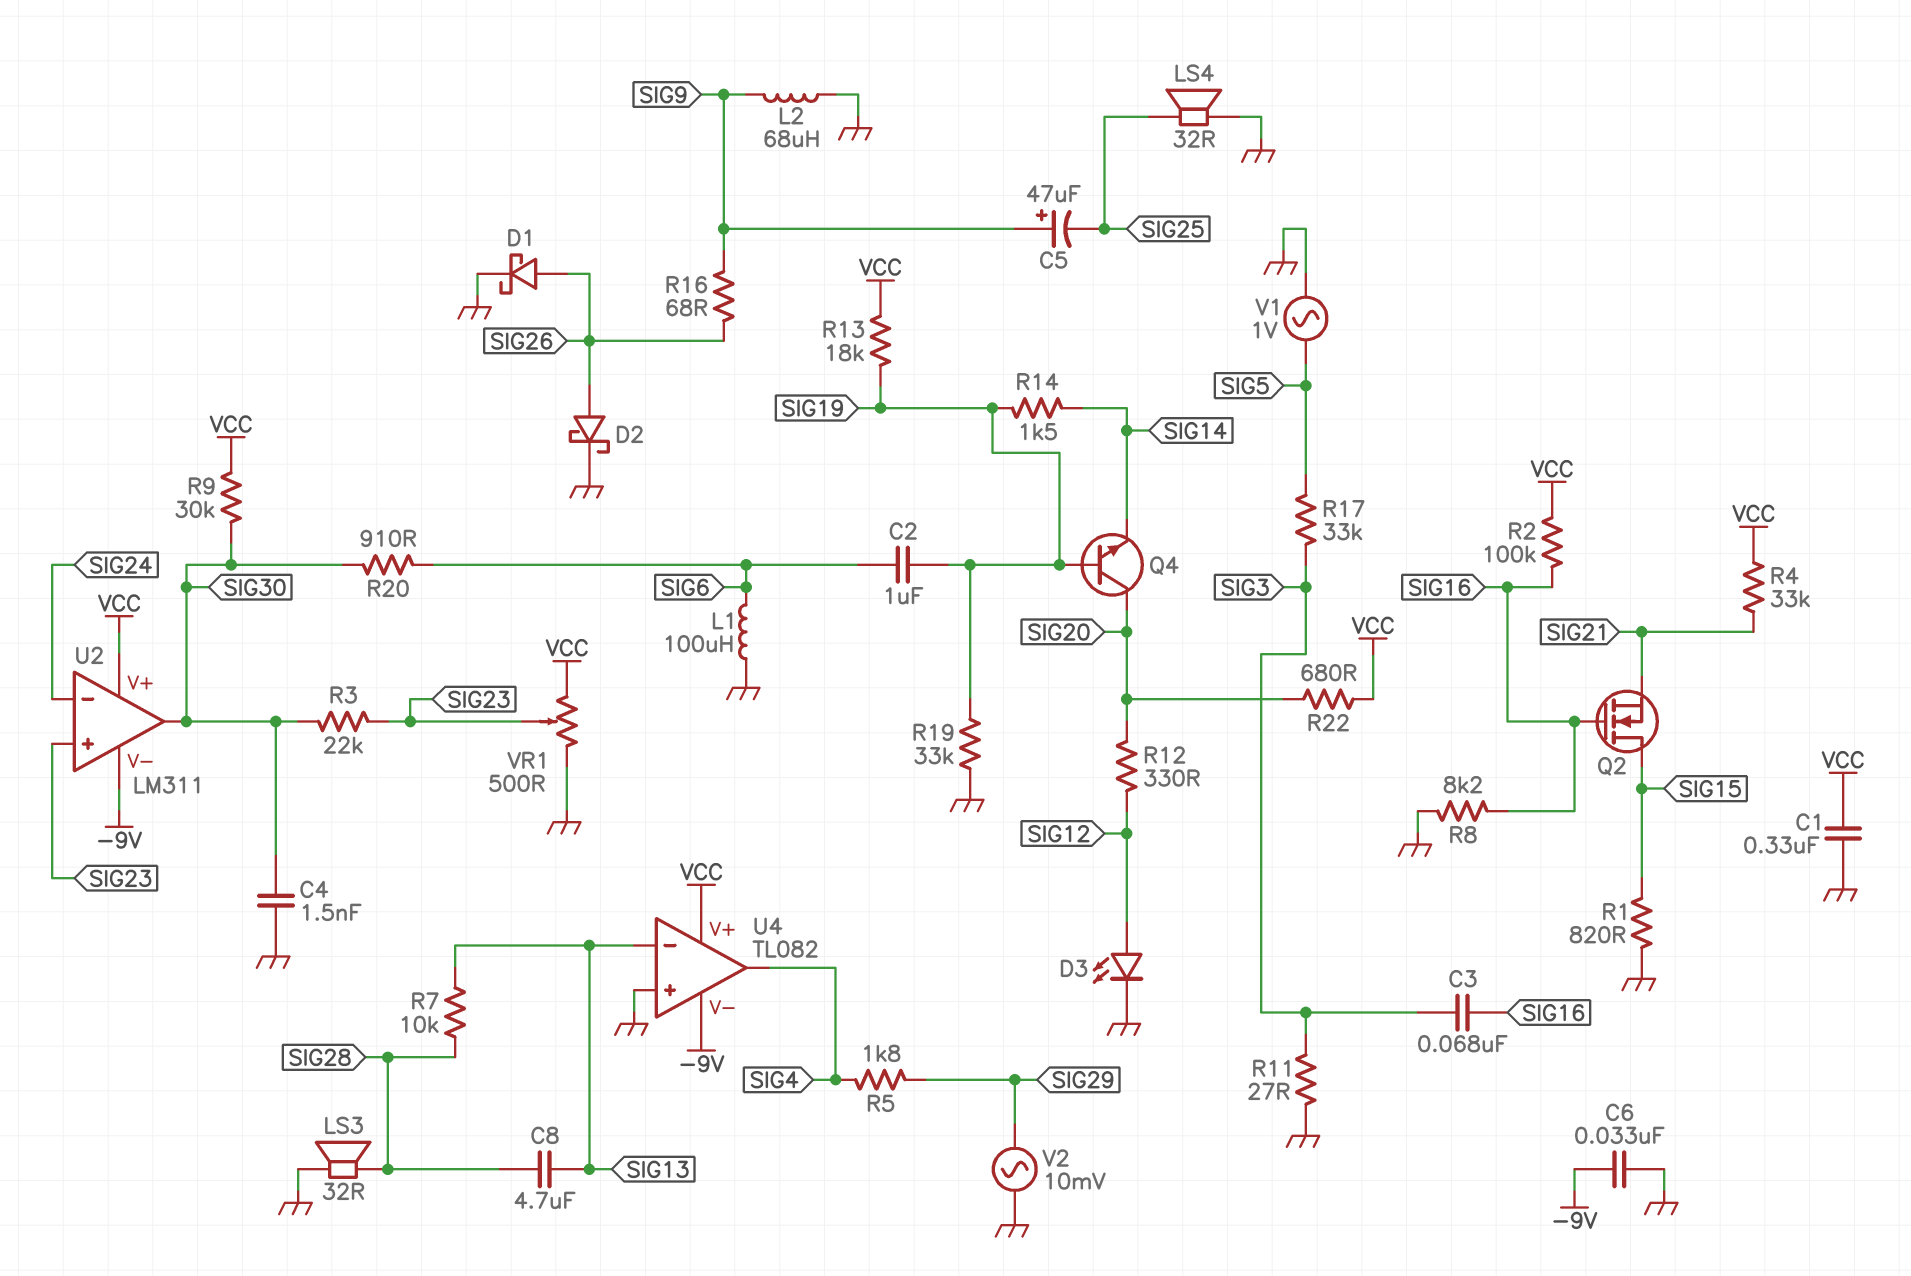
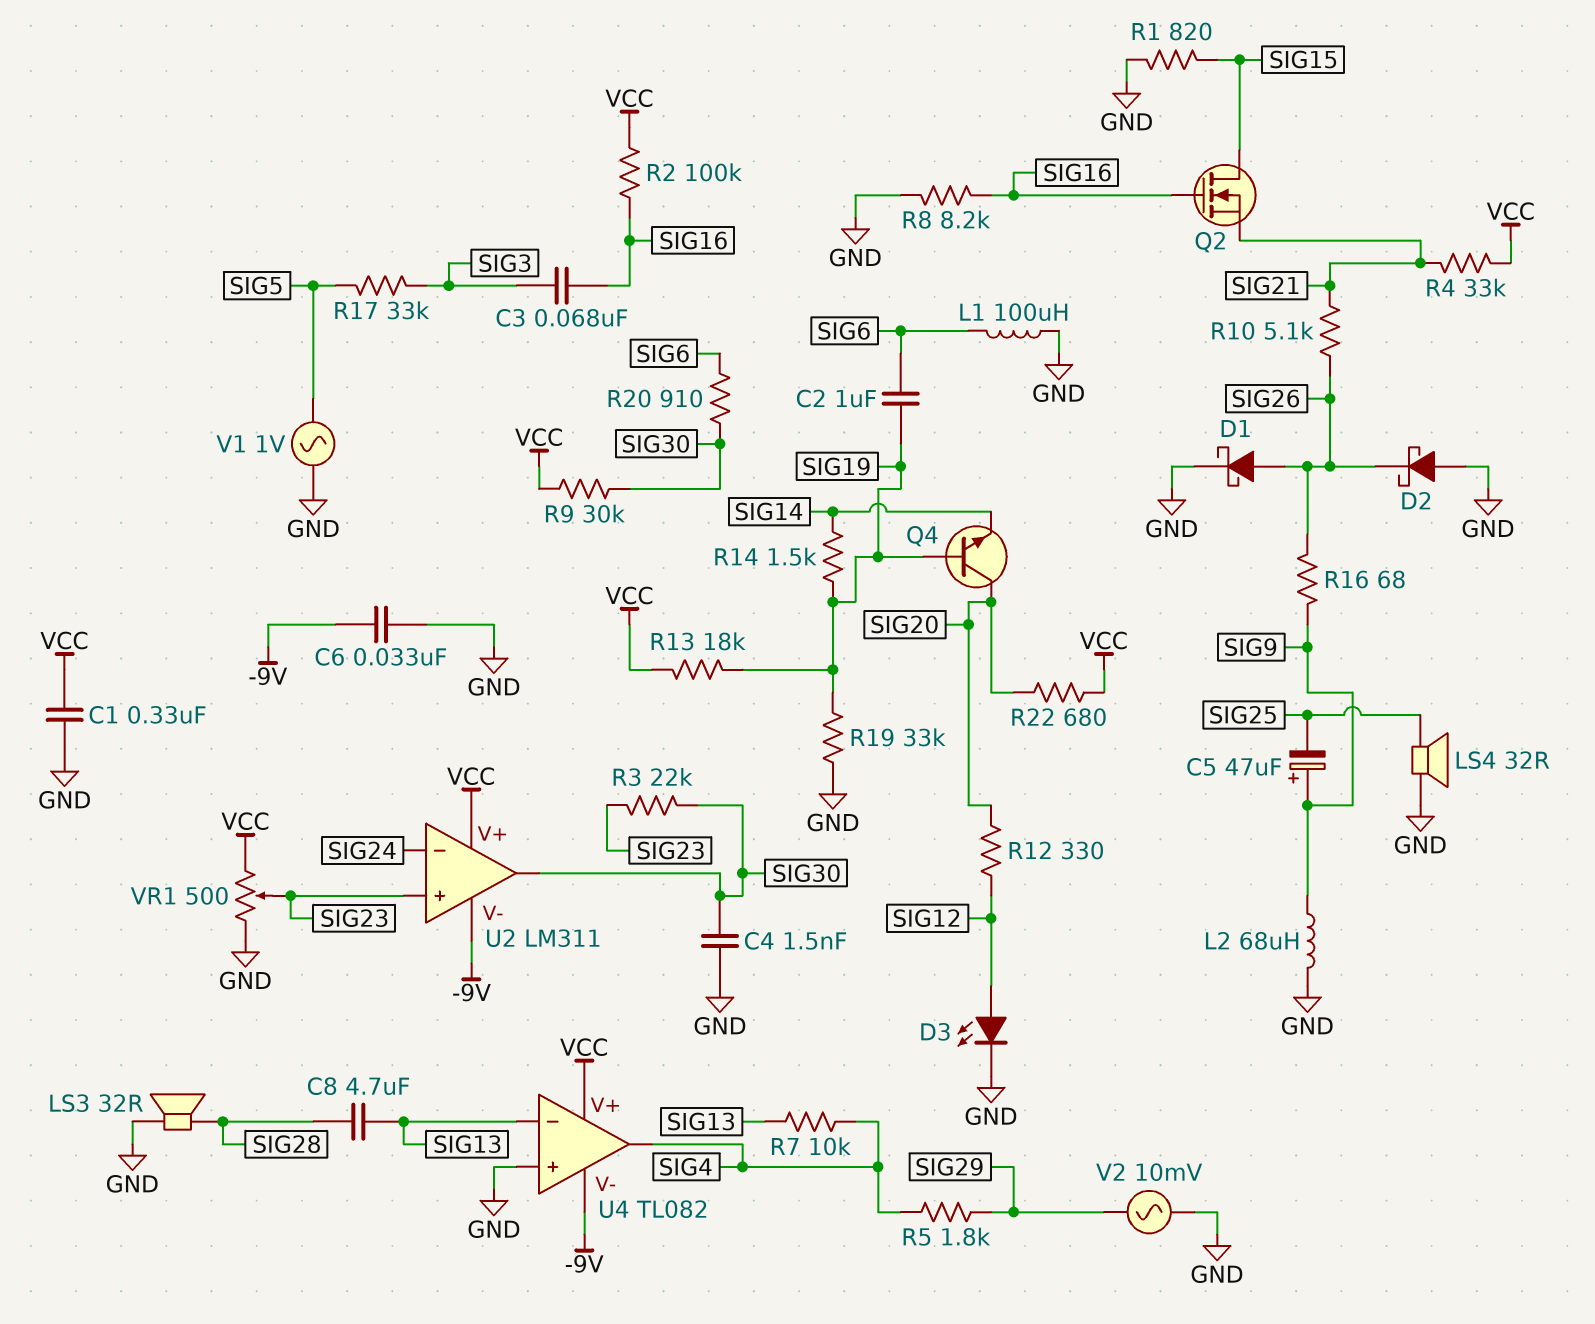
D2: schottky (A SIG26, K GND) -> schottky (A GND, K SIG26)
R7: 10k (SIG13, SIG28) -> 10k (SIG4, SIG13)
R10: none -> 5.1k (SIG21, SIG26)
R11: 27 (GND, SIG3) -> none

